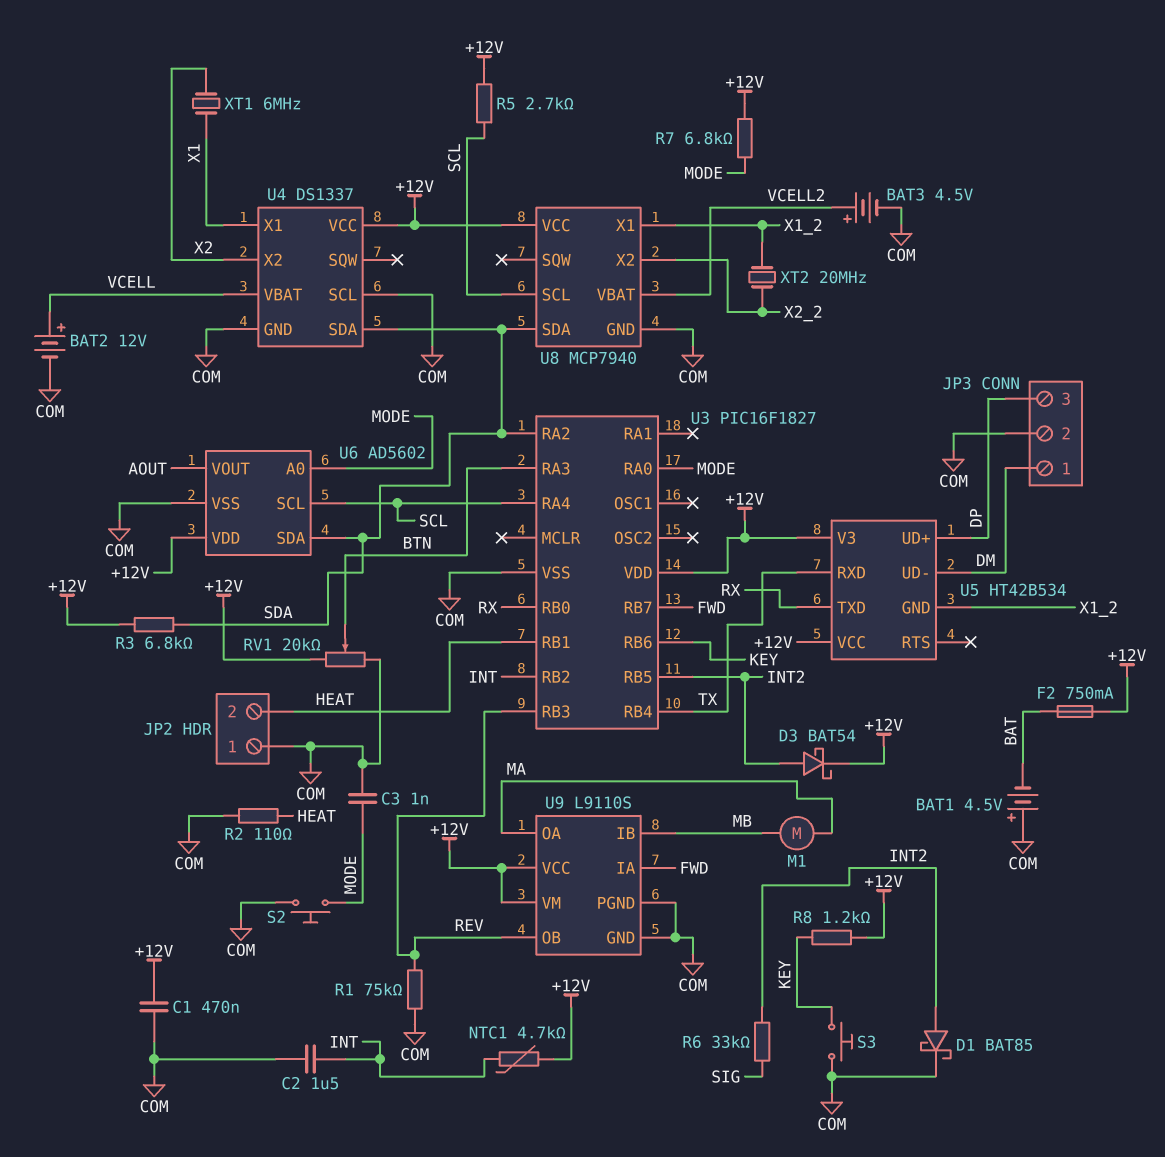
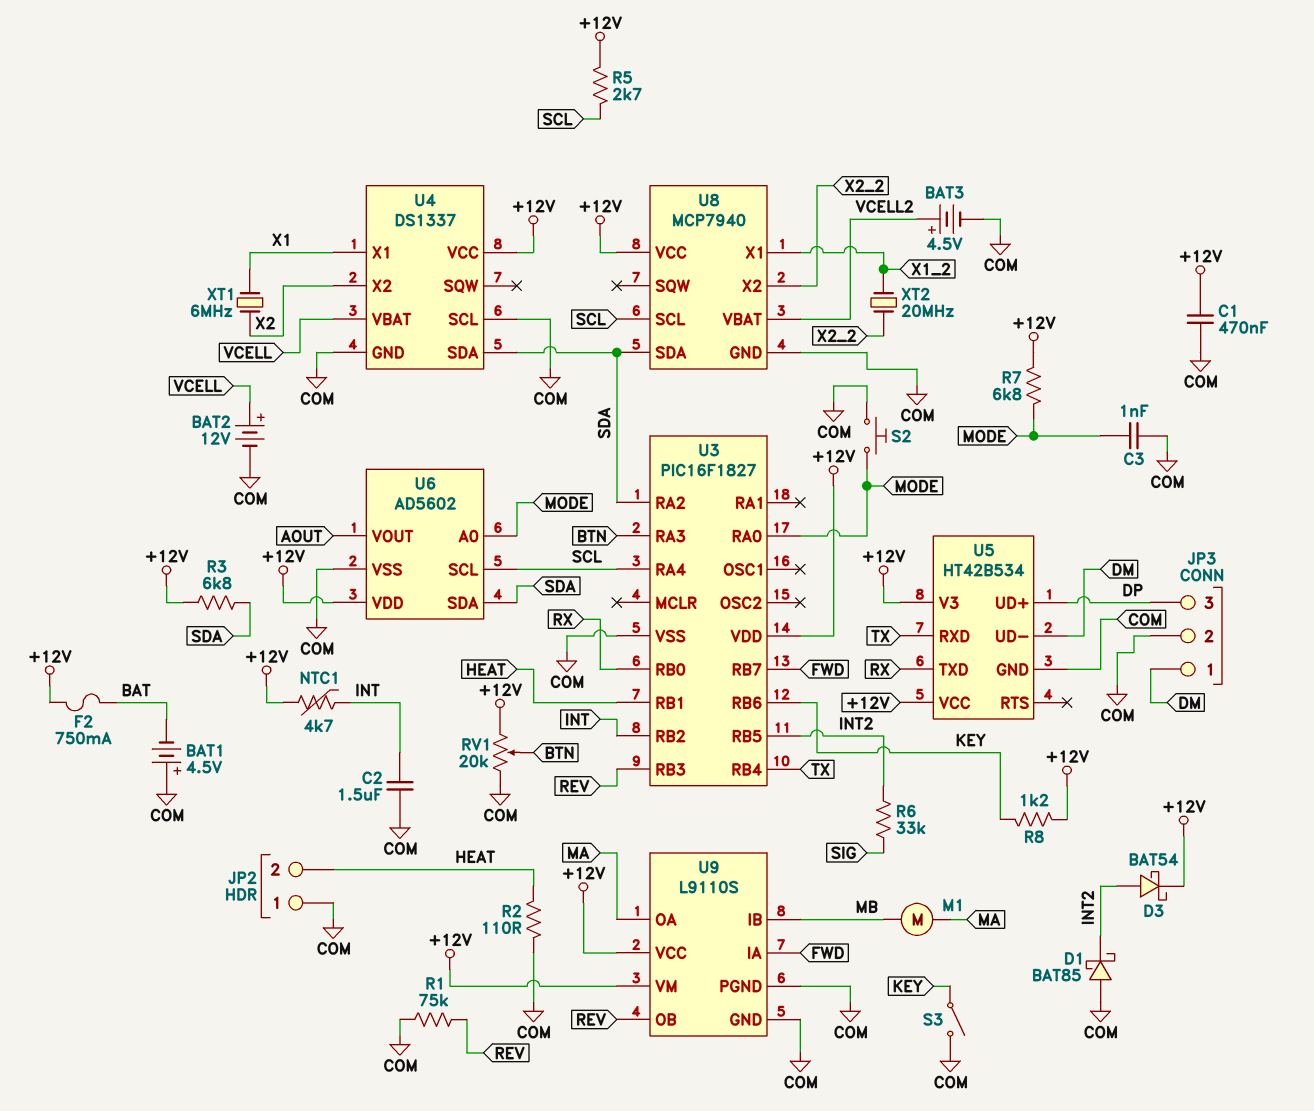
D1: schottky BAT85 (A INT2, K COM) -> schottky BAT85 (A COM, K INT2)
S3: button (COM, KEY) -> switch (COM, KEY)
U5 pin GND: X1_2 -> COM

